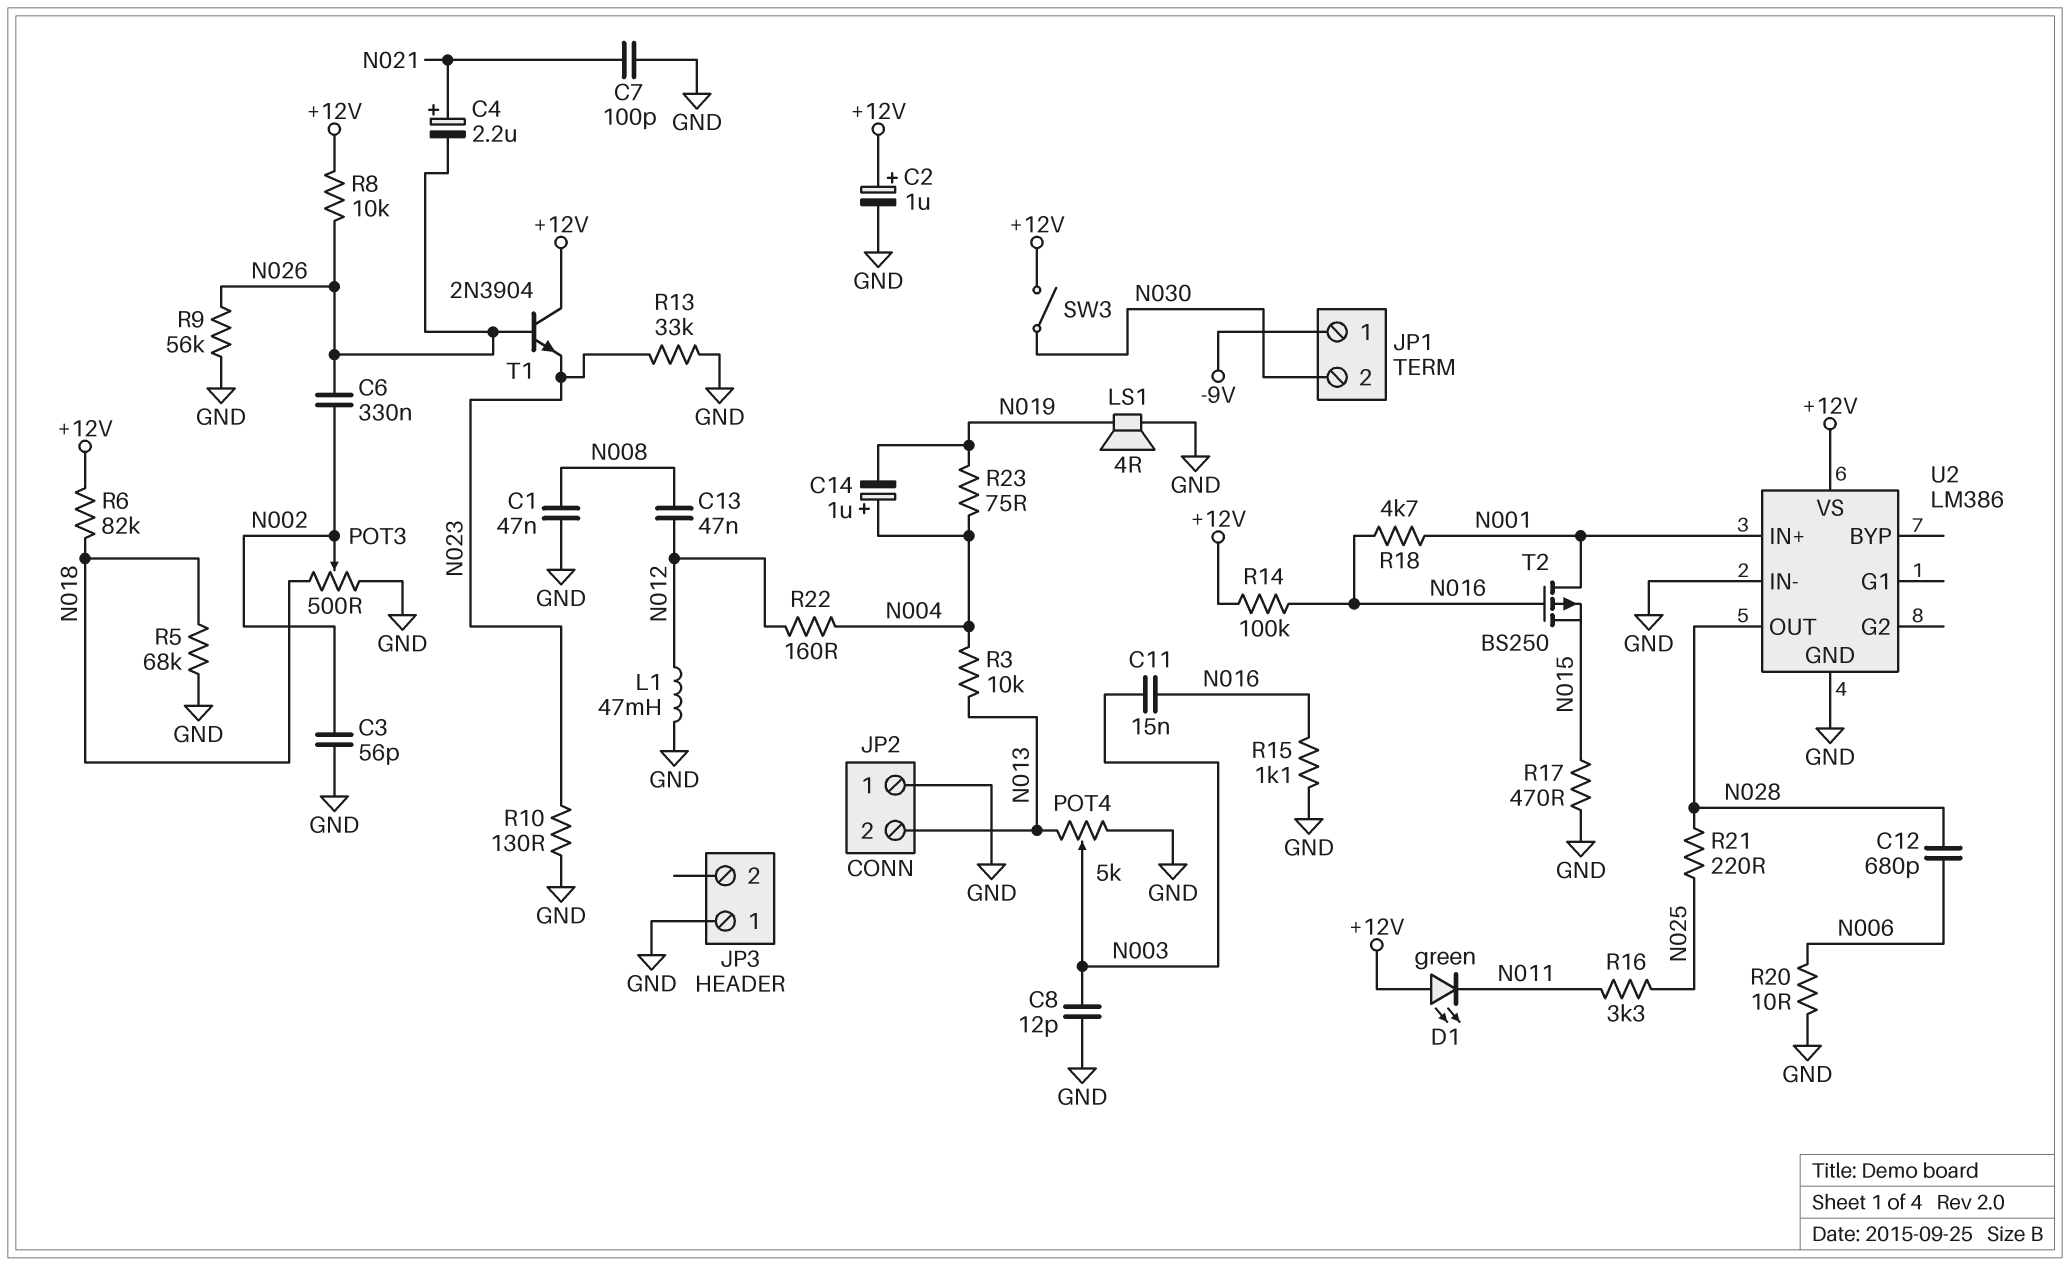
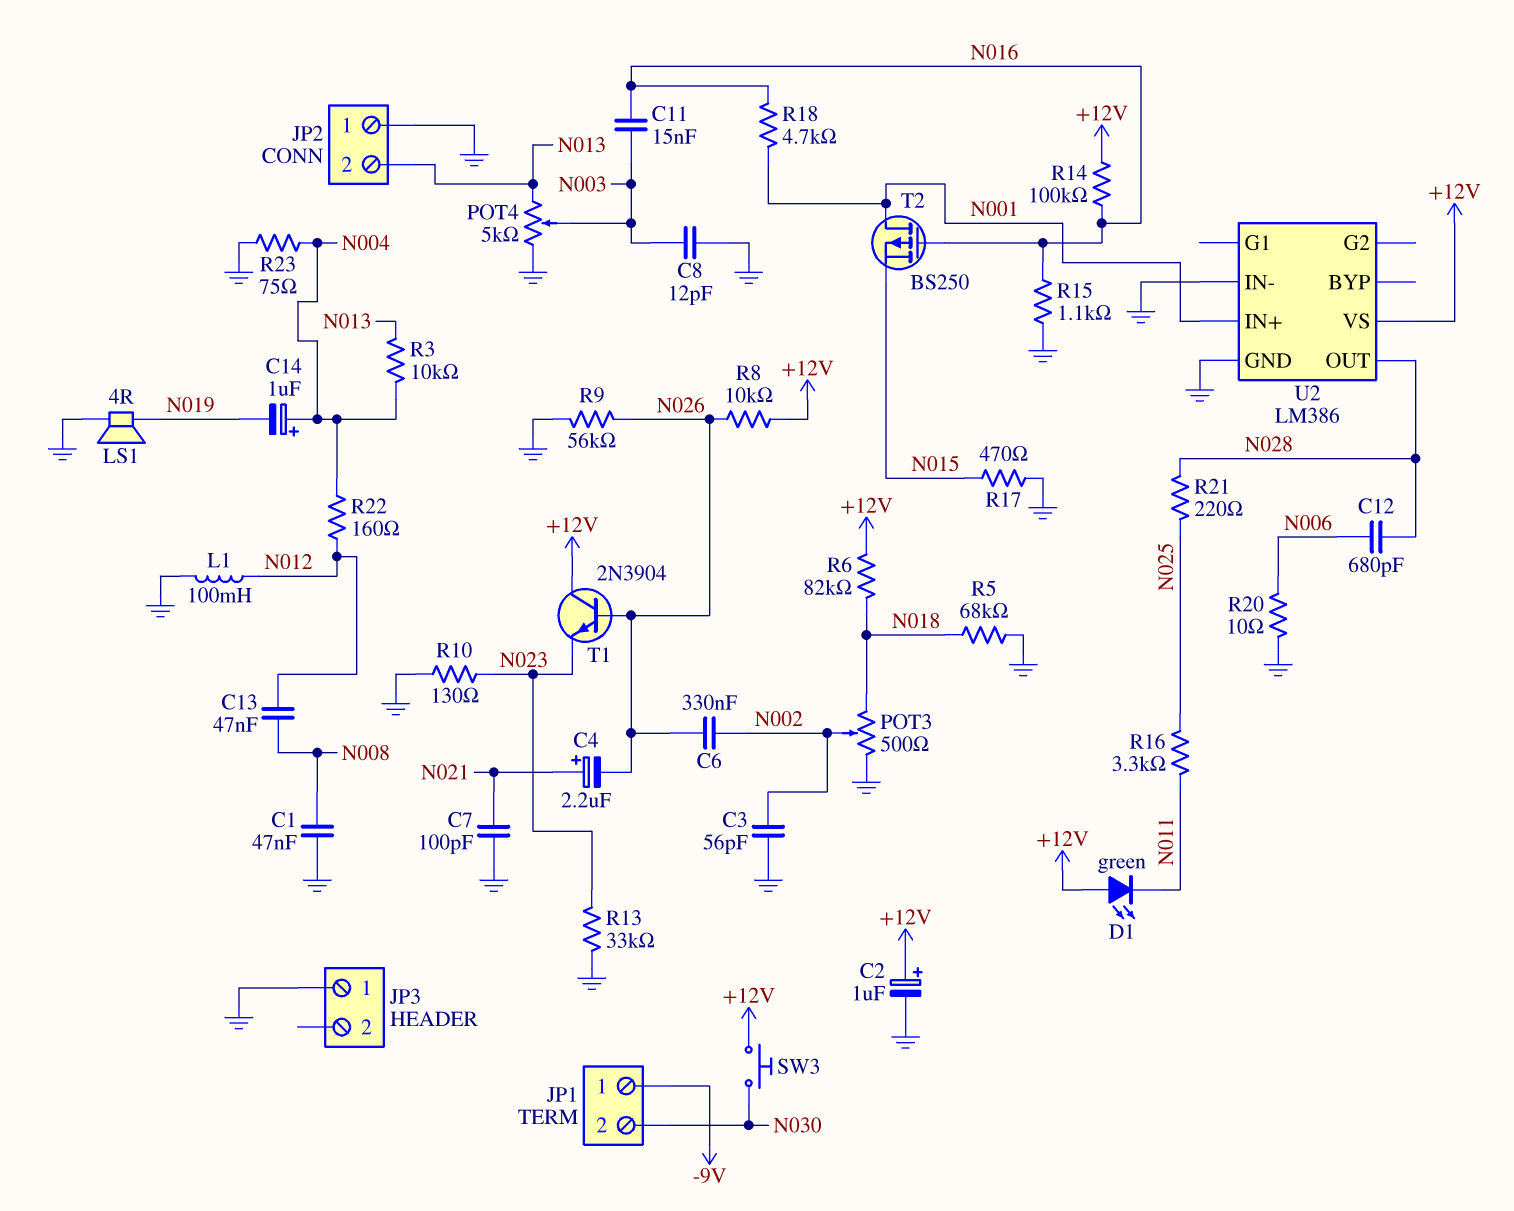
L1: 47mH (GND, N012) -> 100mH (GND, N012)
R23: 75 (N004, N019) -> 75 (GND, N004)
SW3: switch (+12V, N030) -> button (+12V, N030)

